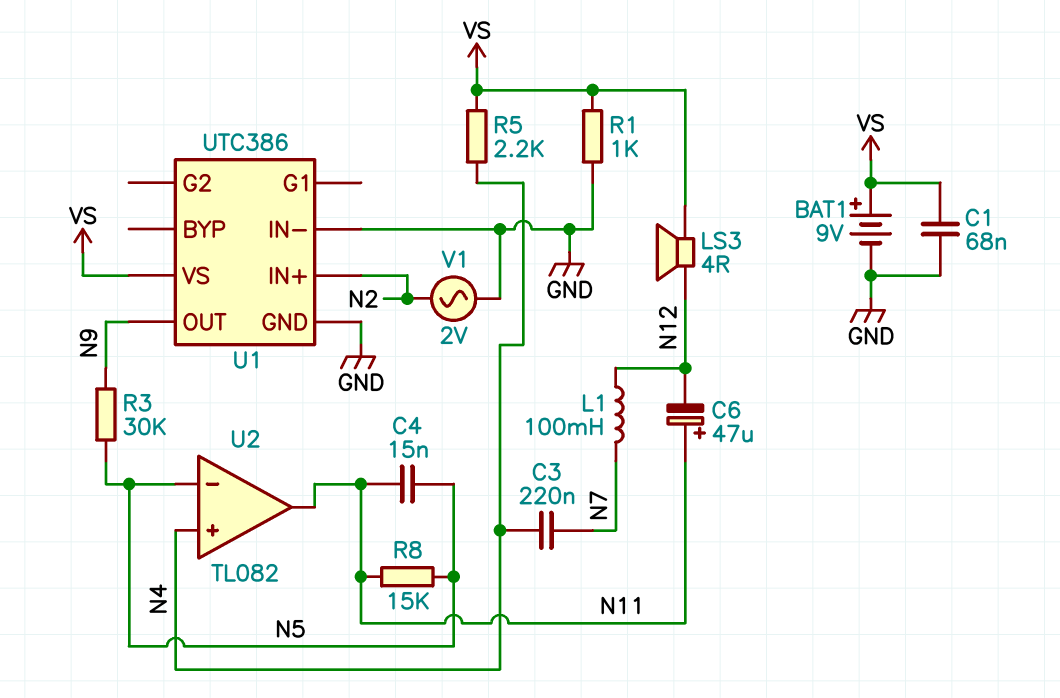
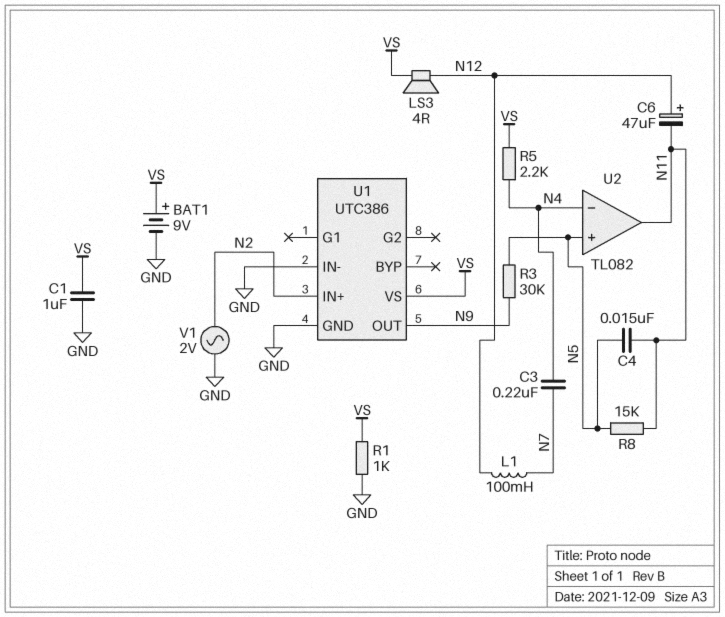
C1: 68nF (GND, VS) -> 1uF (GND, VS)
C6: 47uF (plus N11, minus N12) -> 47uF (plus N12, minus N11)
U2 pin in+: N4 -> N5
U2 pin in-: N5 -> N4

